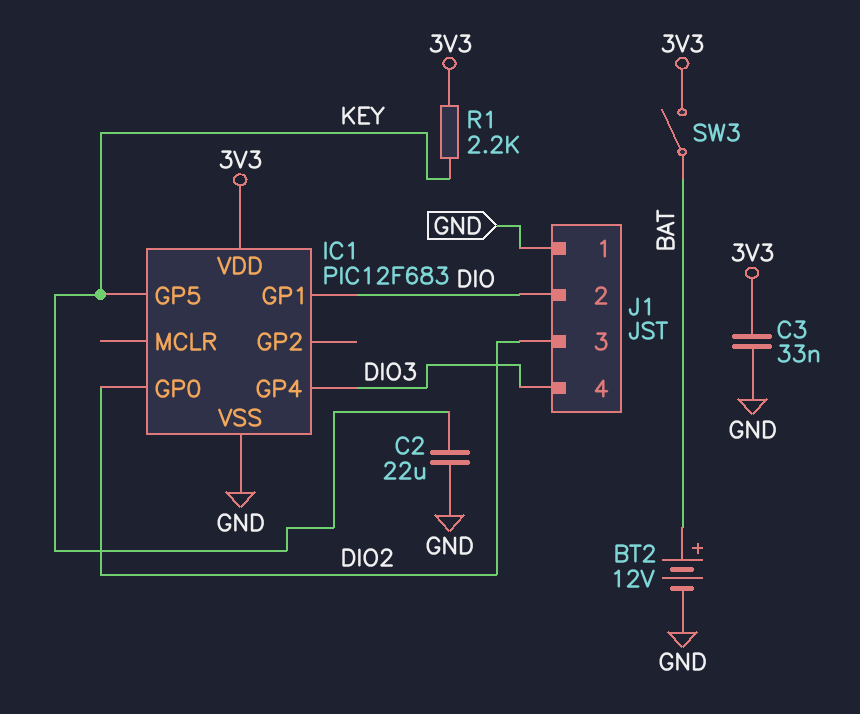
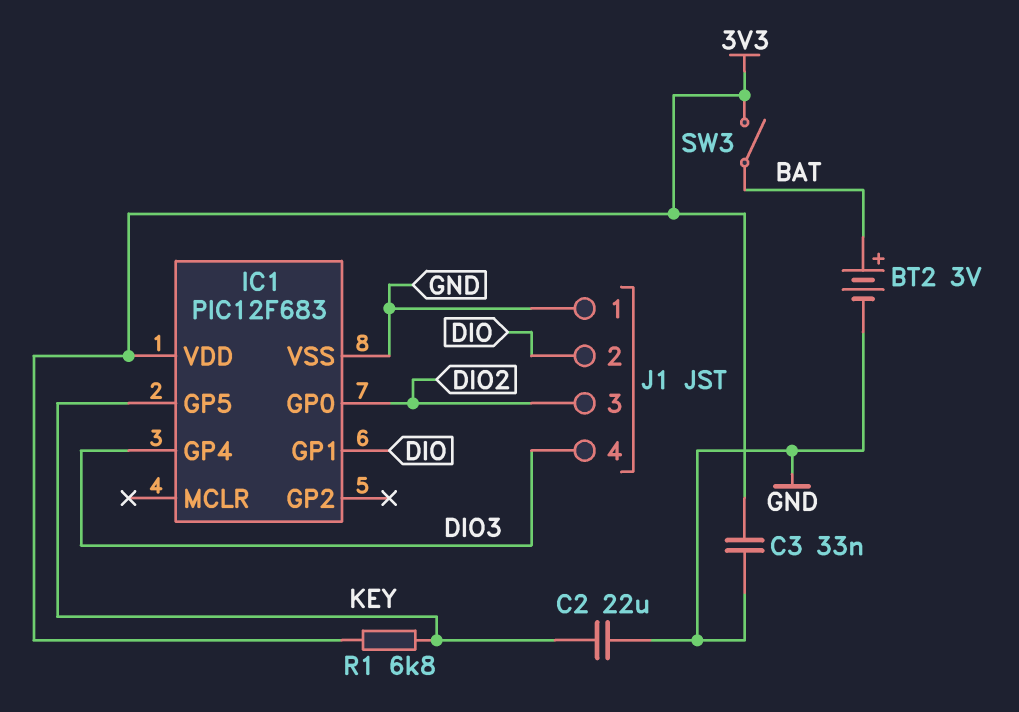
BT2: 12V (plus BAT, minus GND) -> 3V (plus BAT, minus GND)
R1: 2.2k (3V3, KEY) -> 6.8k (3V3, KEY)

